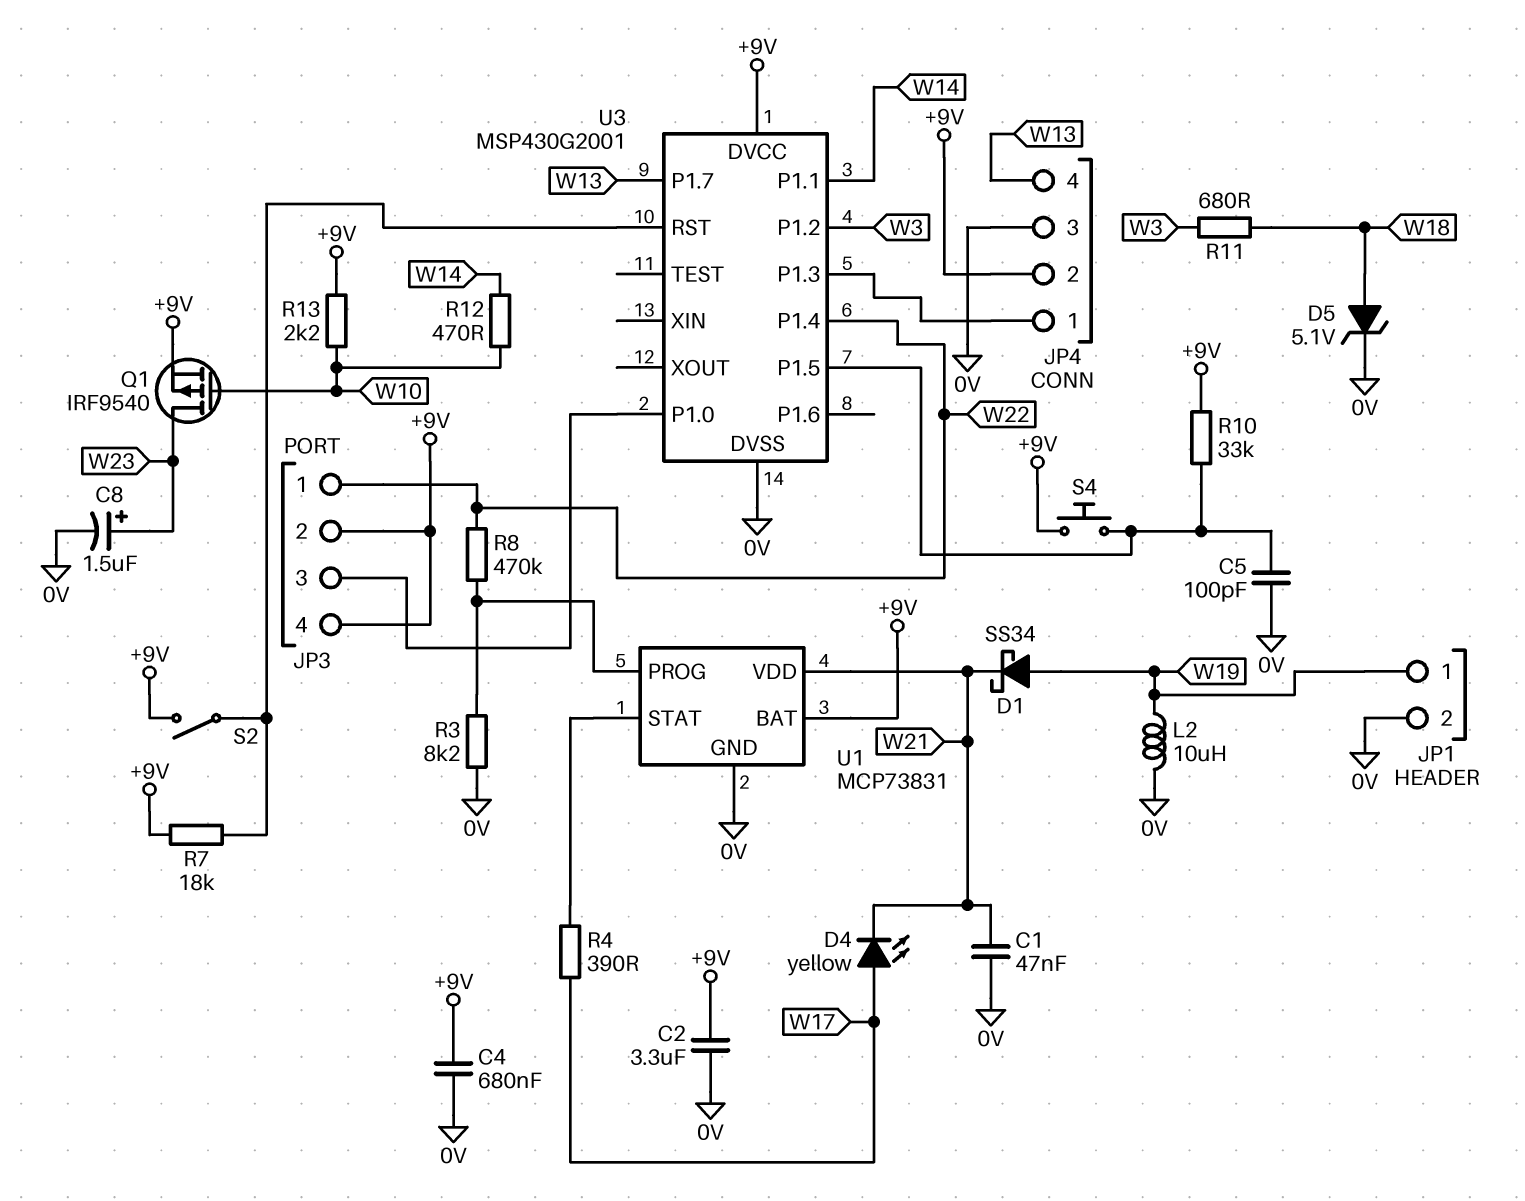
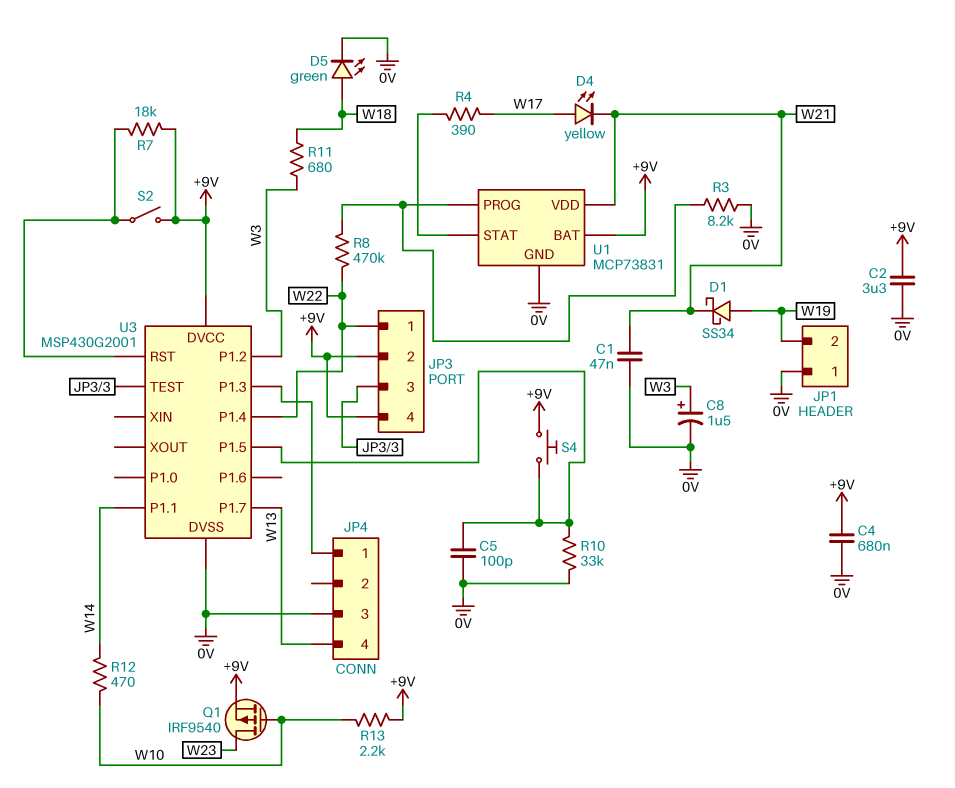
C8: 1.5uF (plus W23, minus 0V) -> 1.5uF (plus W3, minus 0V)
D5: zener 5.1V (A W18, K 0V) -> LED green (A W18, K 0V)
JP1 pin 1: W19 -> 0V
JP1 pin 2: 0V -> W19
JP4 pin 2: +9V -> none
L2: 10uH (0V, W19) -> none
R10: 33k (+9V, U3/P1.5) -> 33k (0V, U3/P1.5)
U3 pin P1.0: JP3/3 -> none
U3 pin TEST: none -> JP3/3

